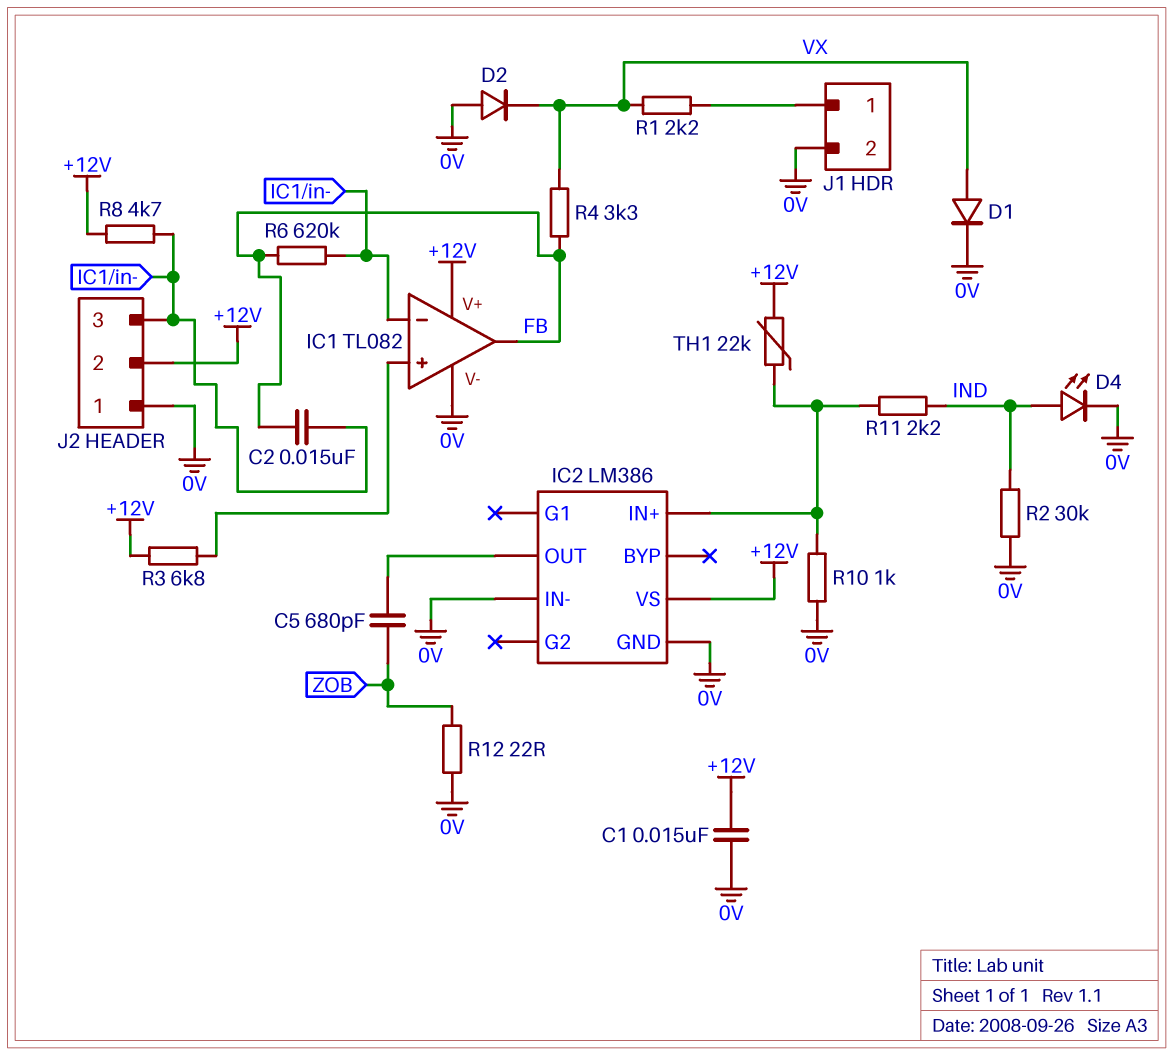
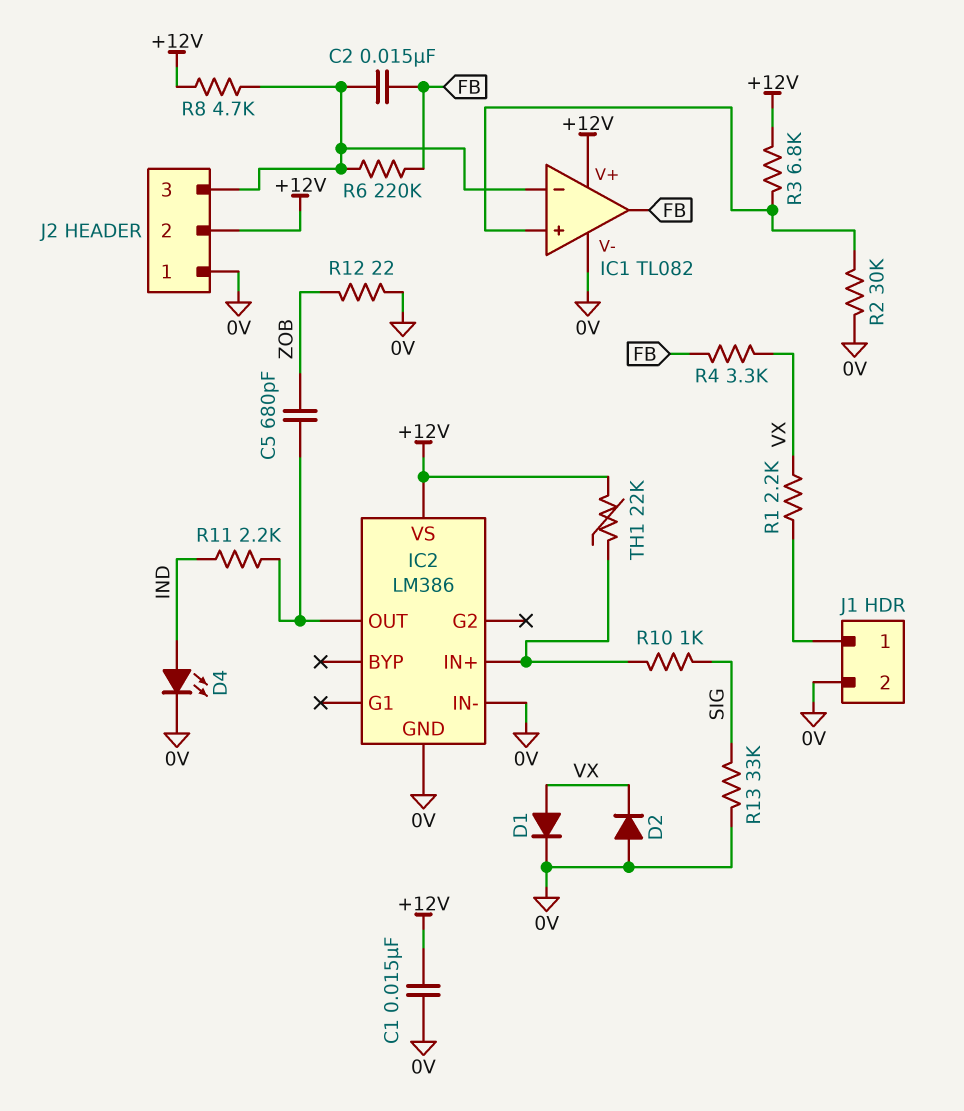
R2: 30k (0V, IND) -> 30k (0V, IC1/in+)
R6: 620k (FB, IC1/in-) -> 220k (FB, IC1/in-)
R10: 1k (0V, IC2/IN+) -> 1k (IC2/IN+, SIG)
R11: 2.2k (IC2/IN+, IND) -> 2.2k (IC2/OUT, IND)
R13: none -> 33k (0V, SIG)

